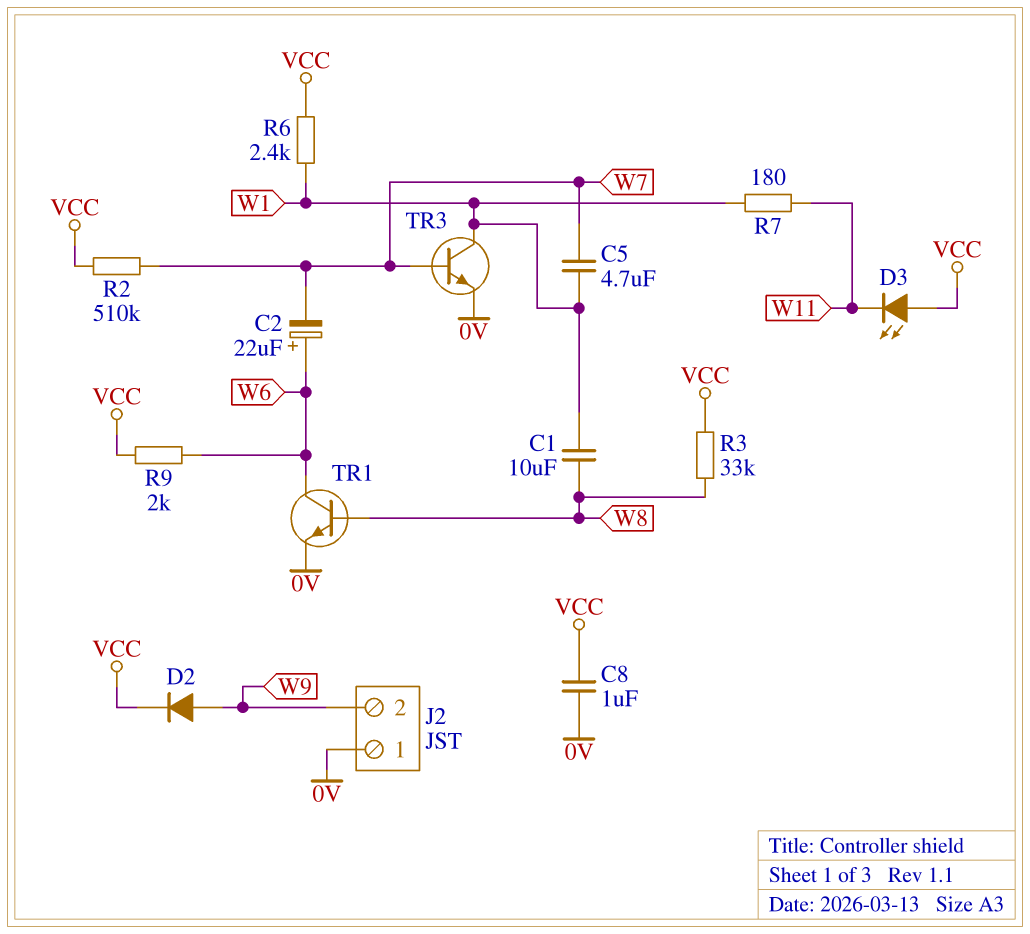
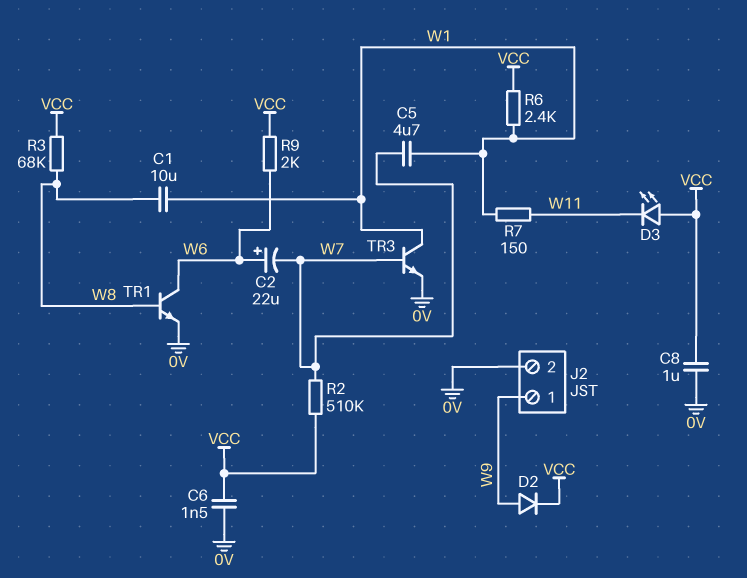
C6: none -> 1.5nF (0V, VCC)
J2 pin 1: 0V -> W9
J2 pin 2: W9 -> 0V
R3: 33k (VCC, W8) -> 68k (VCC, W8)
R7: 180 (W1, W11) -> 150 (W1, W11)

